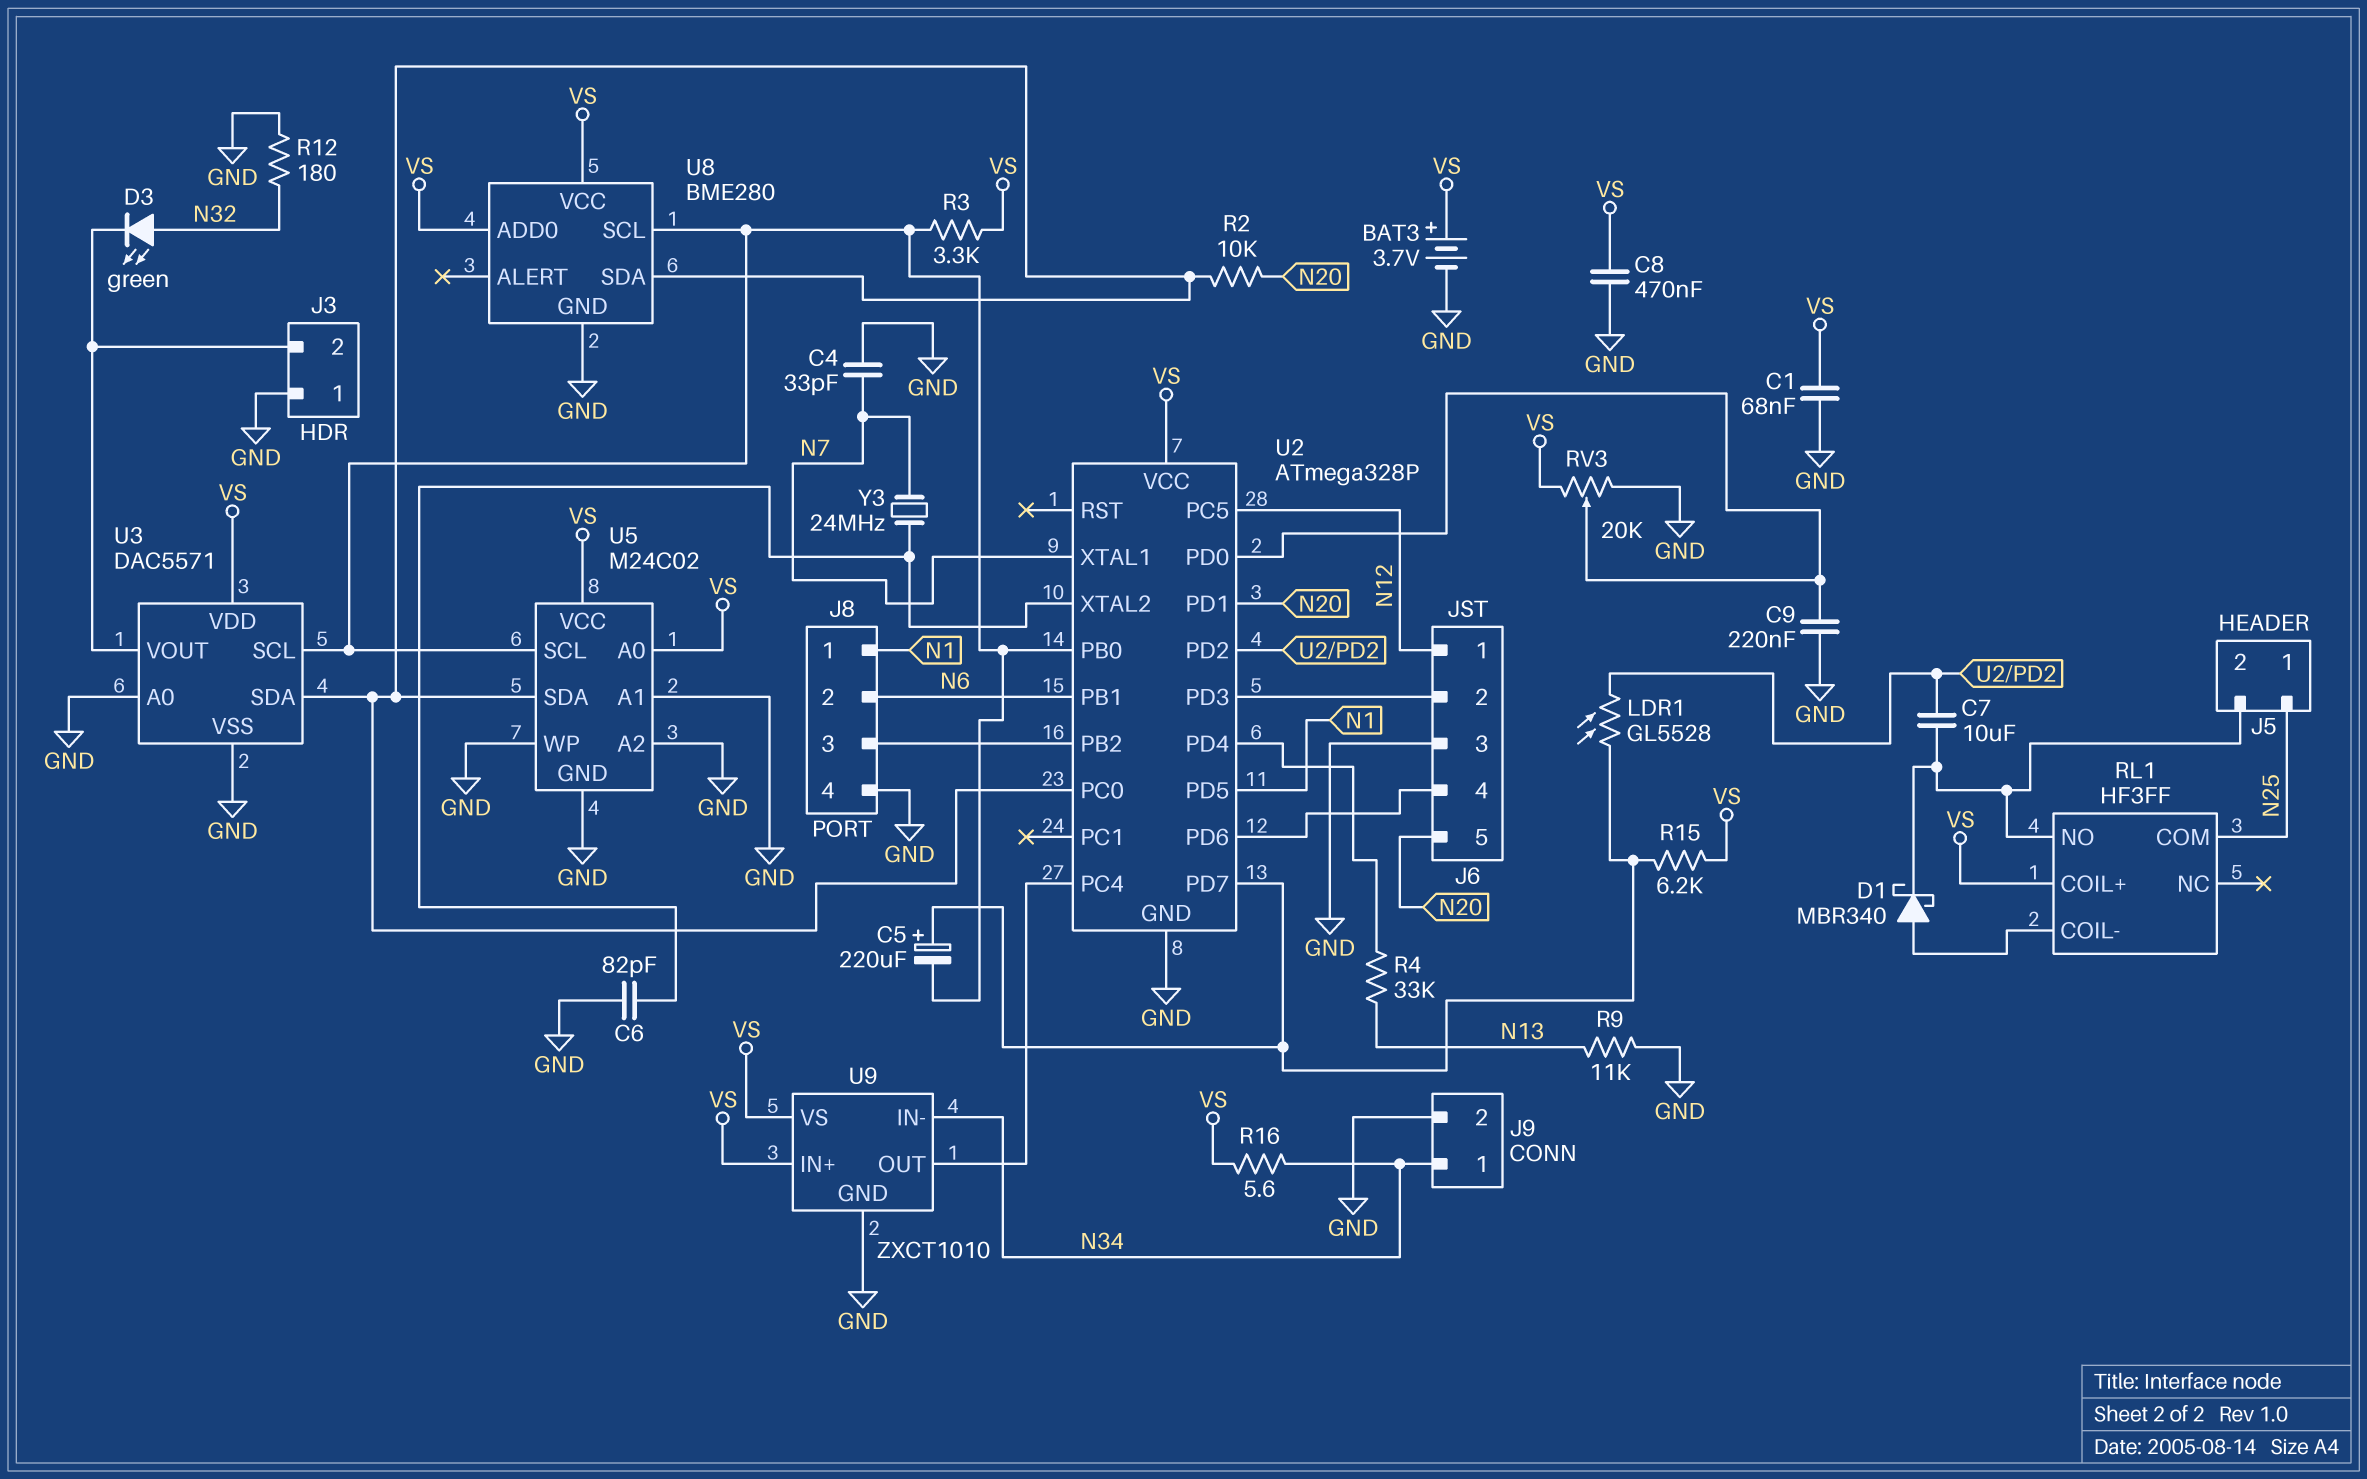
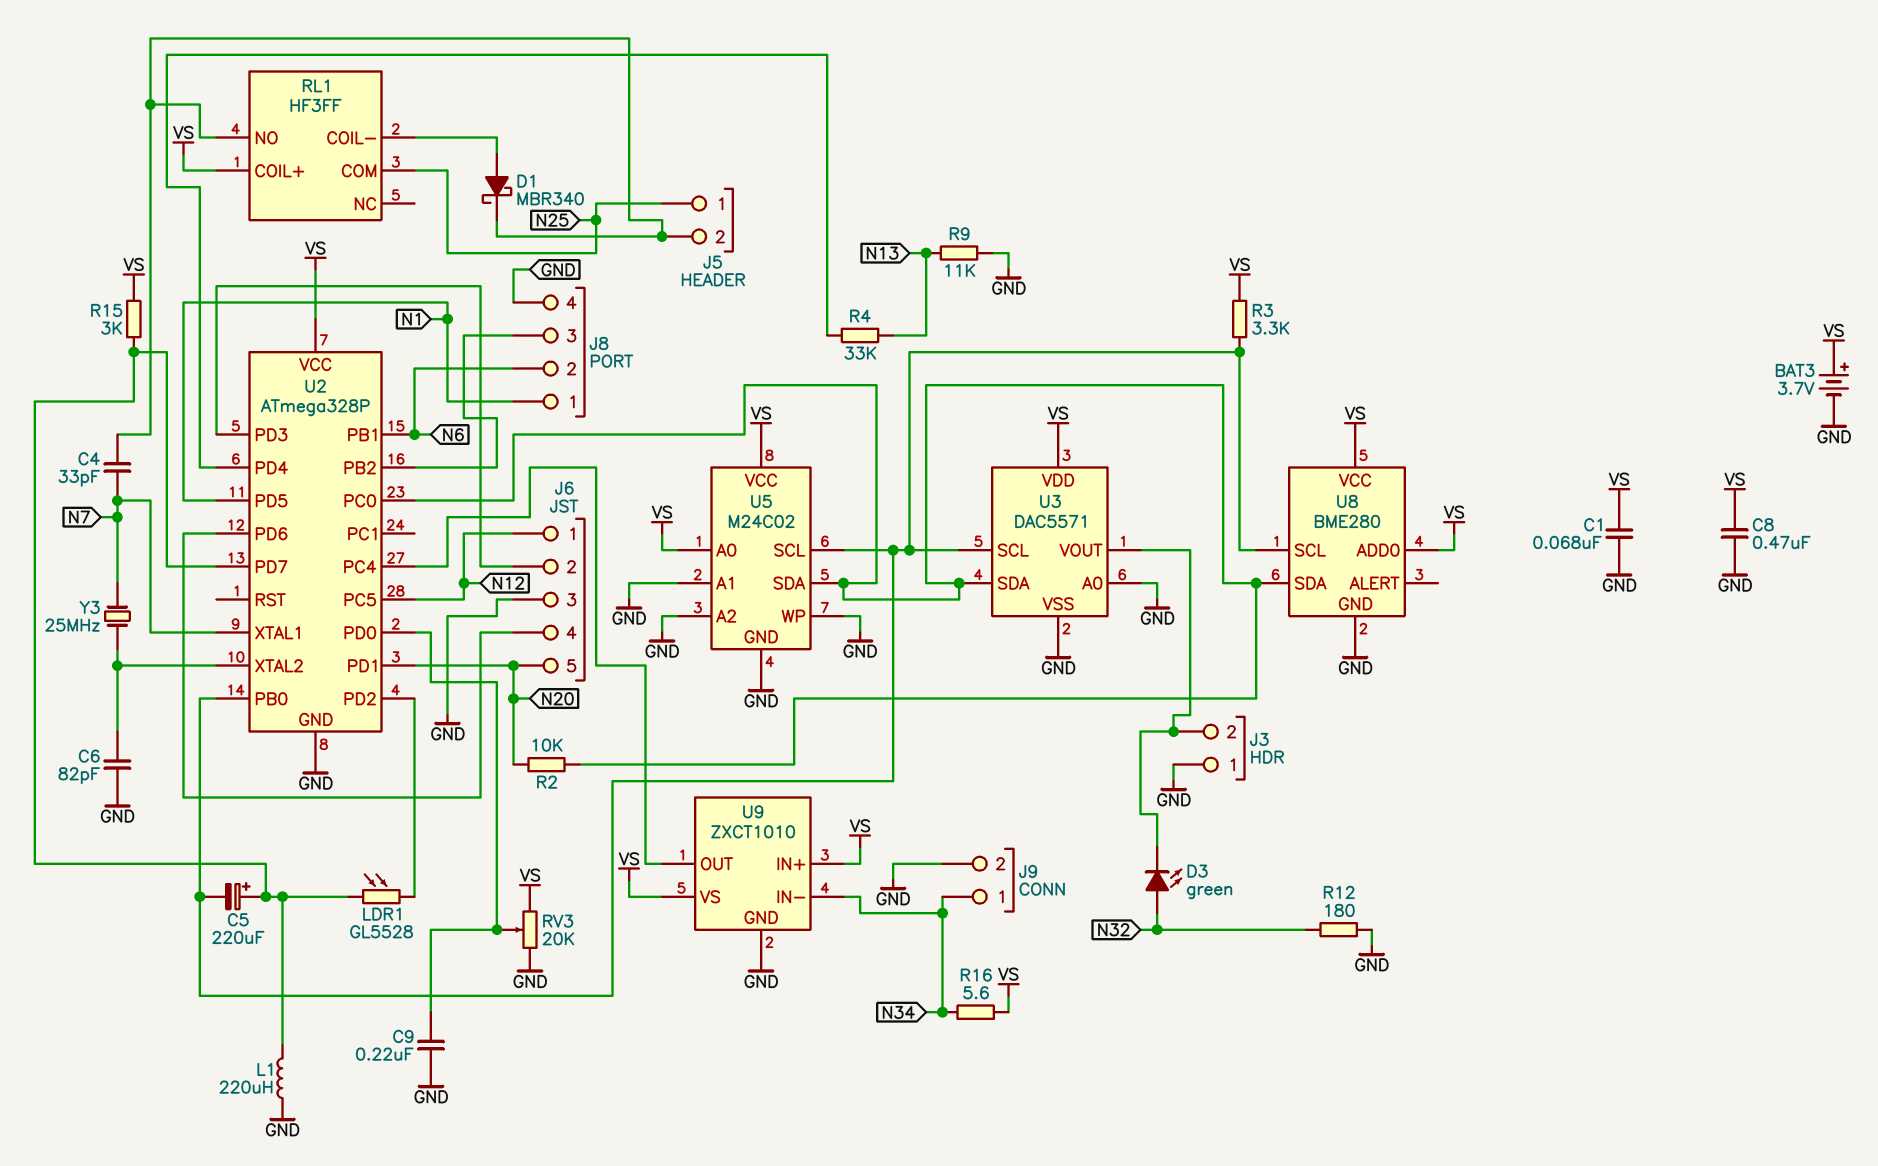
C4: 33pF (GND, N7) -> 33pF (J5/2, N7)
C7: 10uF (J5/2, U2/PD2) -> none
L1: none -> 220uH (GND, U2/PD7)
R15: 6.2k (U2/PD7, VS) -> 3k (U2/PD7, VS)
Y3: 24MHz (N7, U2/XTAL2) -> 25MHz (N7, U2/XTAL2)

